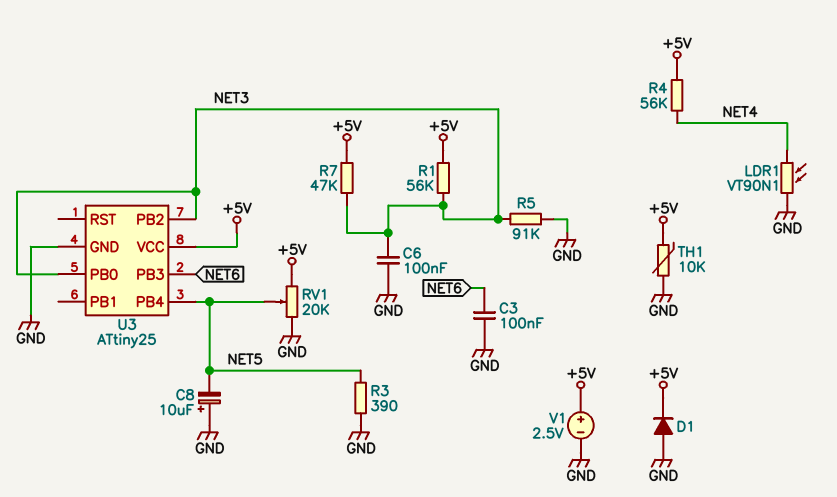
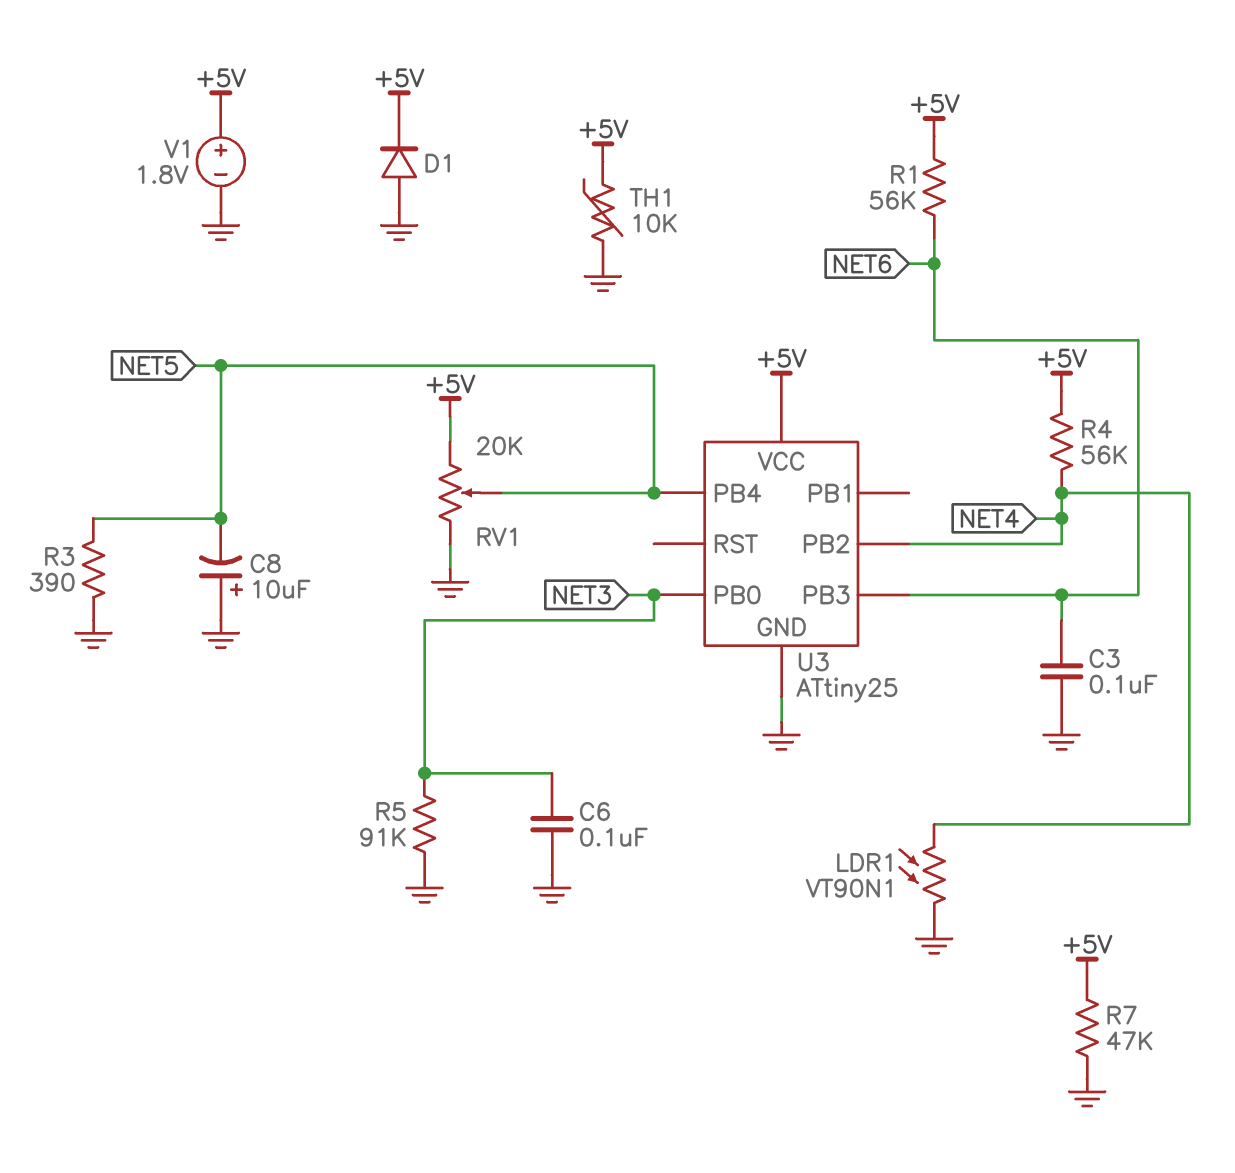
R1: 56k (+5V, NET3) -> 56k (+5V, NET6)
R7: 47k (+5V, NET3) -> 47k (+5V, GND)
U3 pin PB2: NET3 -> NET4
V1: 2.5V (plus +5V, minus GND) -> 1.8V (plus +5V, minus GND)

